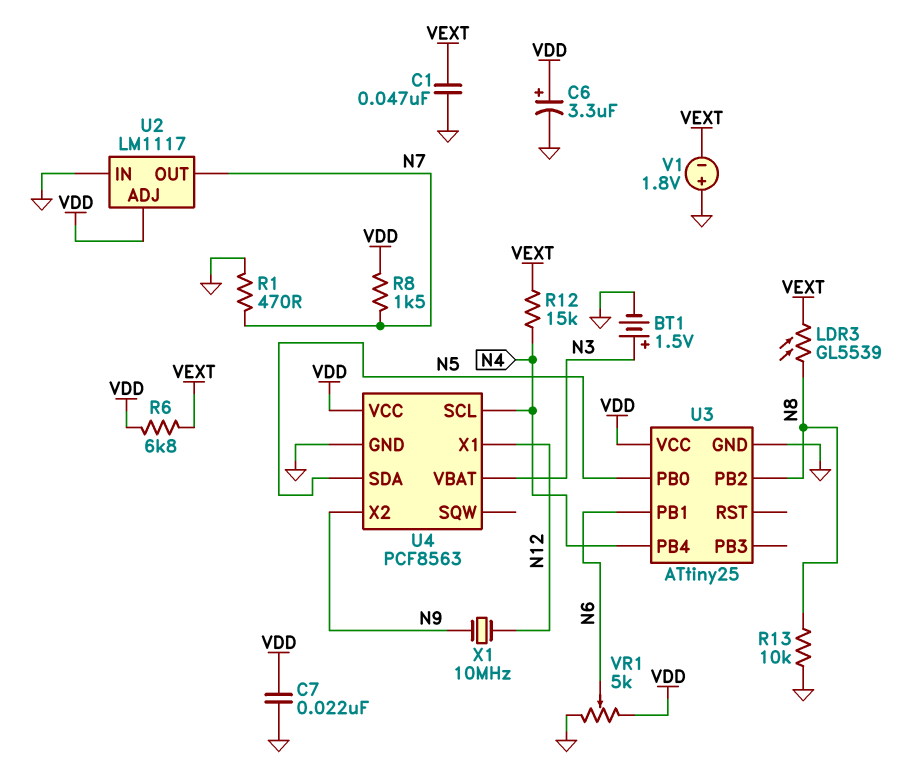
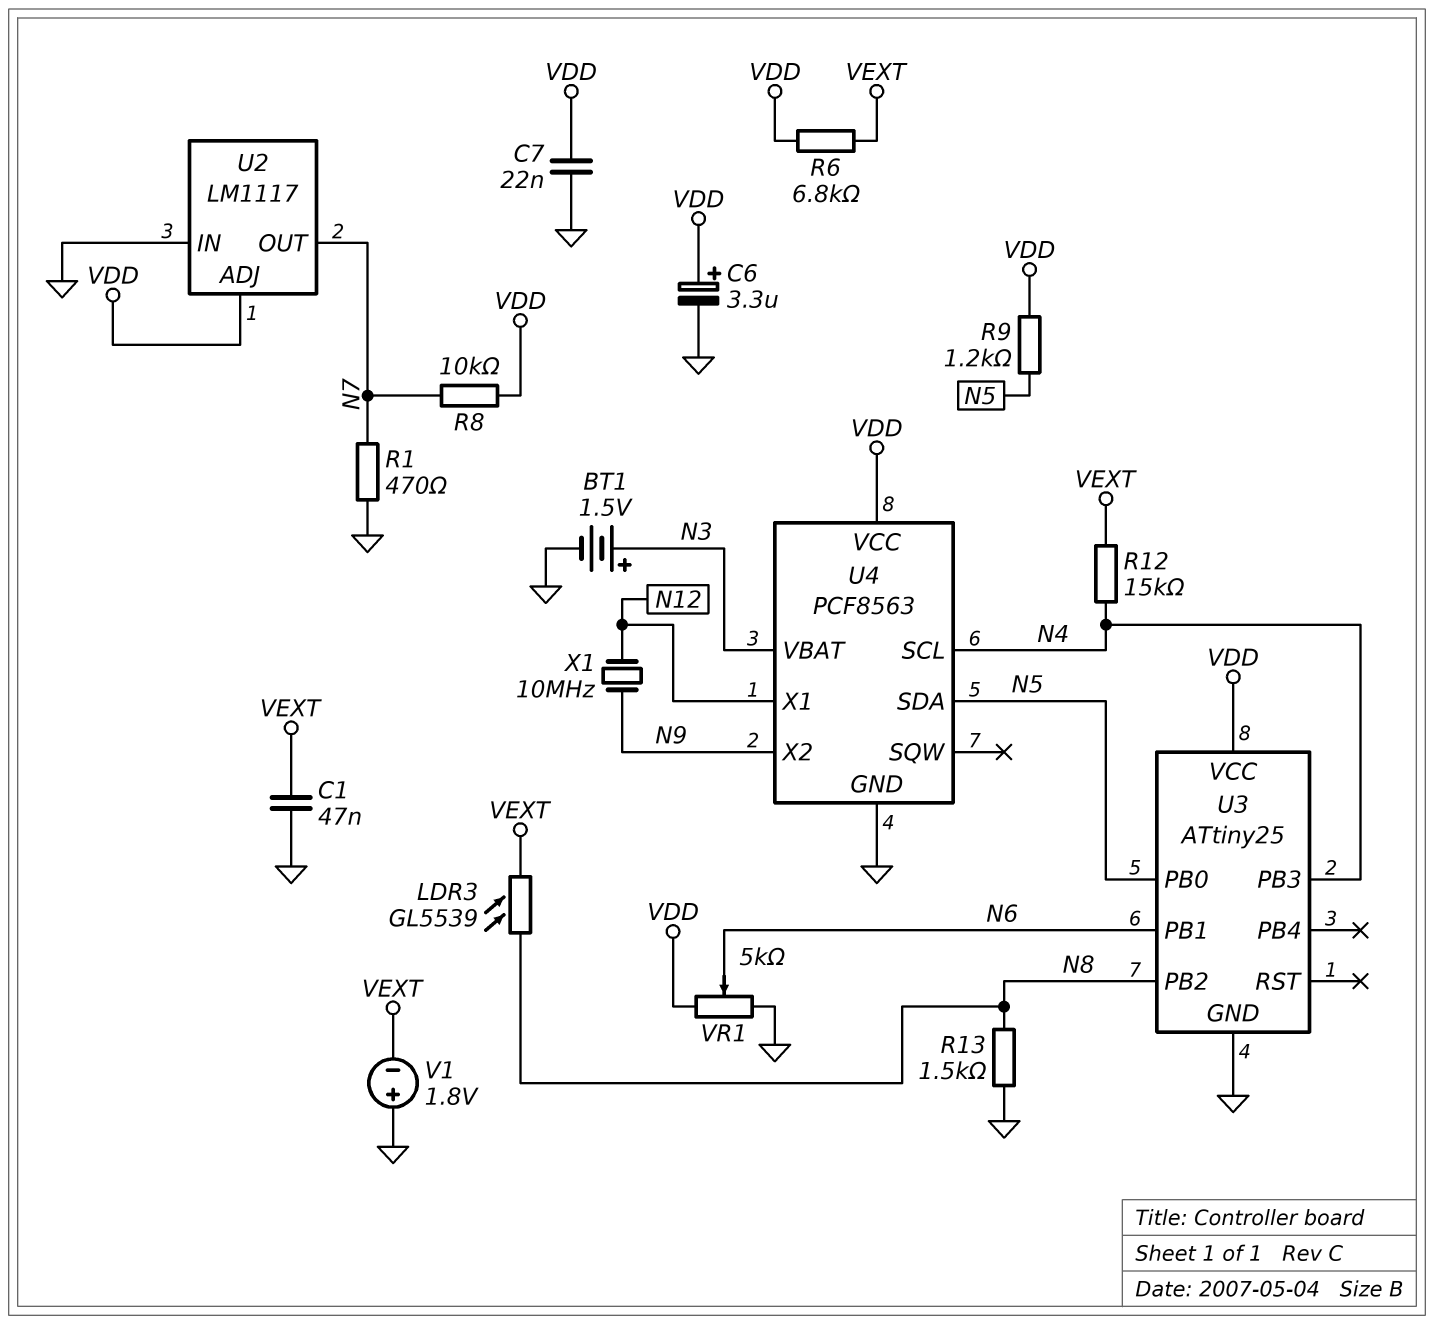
R8: 1.5k (N7, VDD) -> 10k (N7, VDD)
R9: none -> 1.2k (N5, VDD)
R13: 10k (GND, N8) -> 1.5k (GND, N8)
U3 pin PB3: none -> N4
U3 pin PB4: N4 -> none

